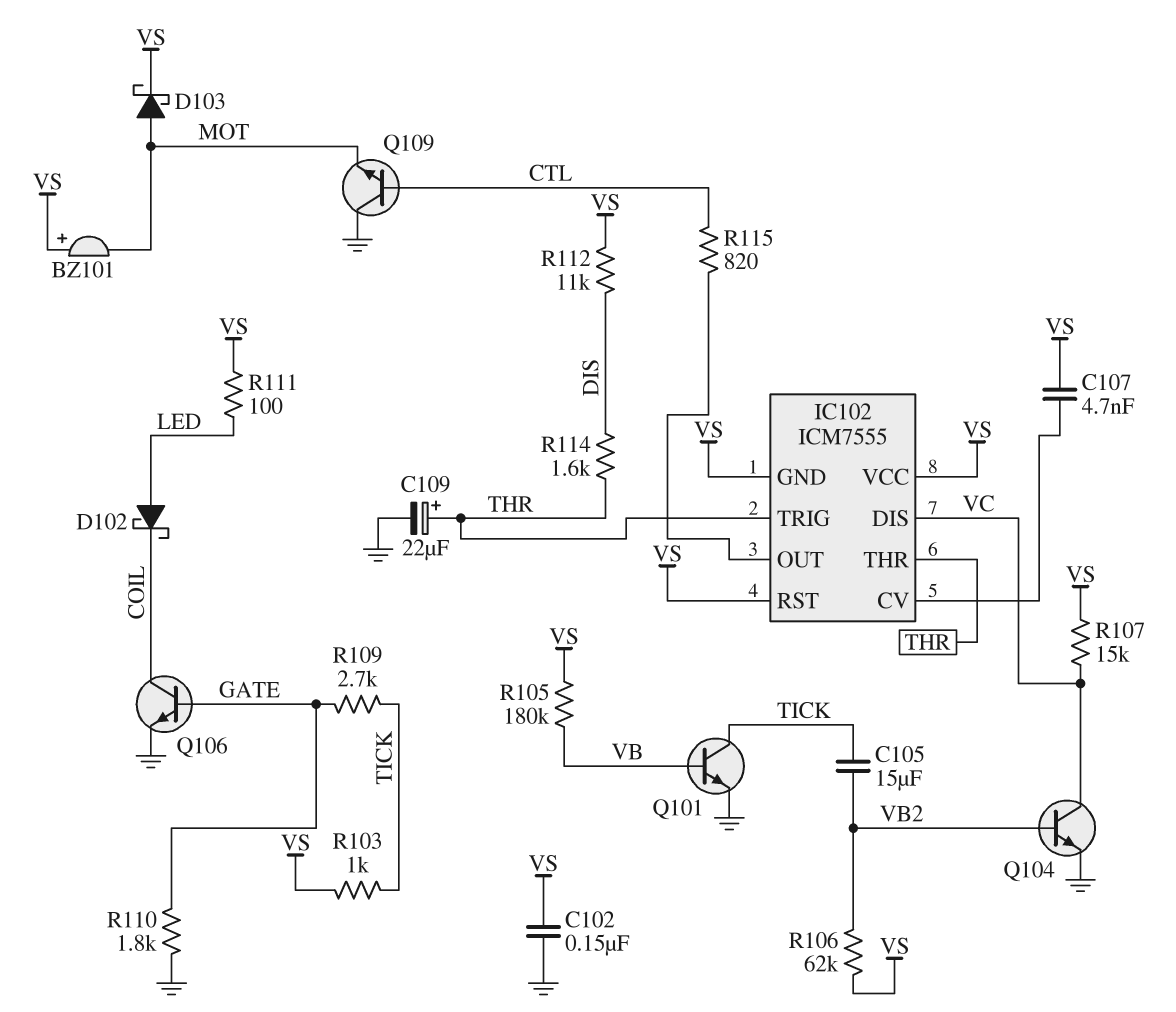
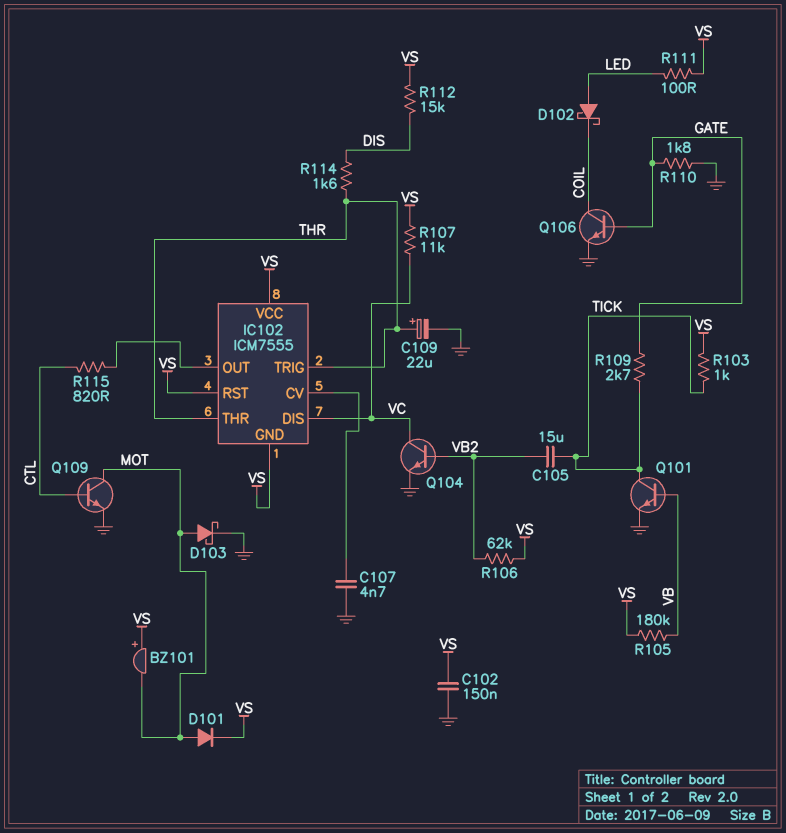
C107: 4.7nF (IC102/CV, VS) -> 4.7nF (GND, IC102/CV)
D101: none -> diode (A MOT, K VS)
D103: schottky (A MOT, K VS) -> schottky (A MOT, K GND)
Q109: NPN (B CTL, C GND, E MOT) -> NPN (B CTL, C MOT, E GND)
R107: 15k (VC, VS) -> 11k (VC, VS)
R112: 11k (DIS, VS) -> 15k (DIS, VS)

